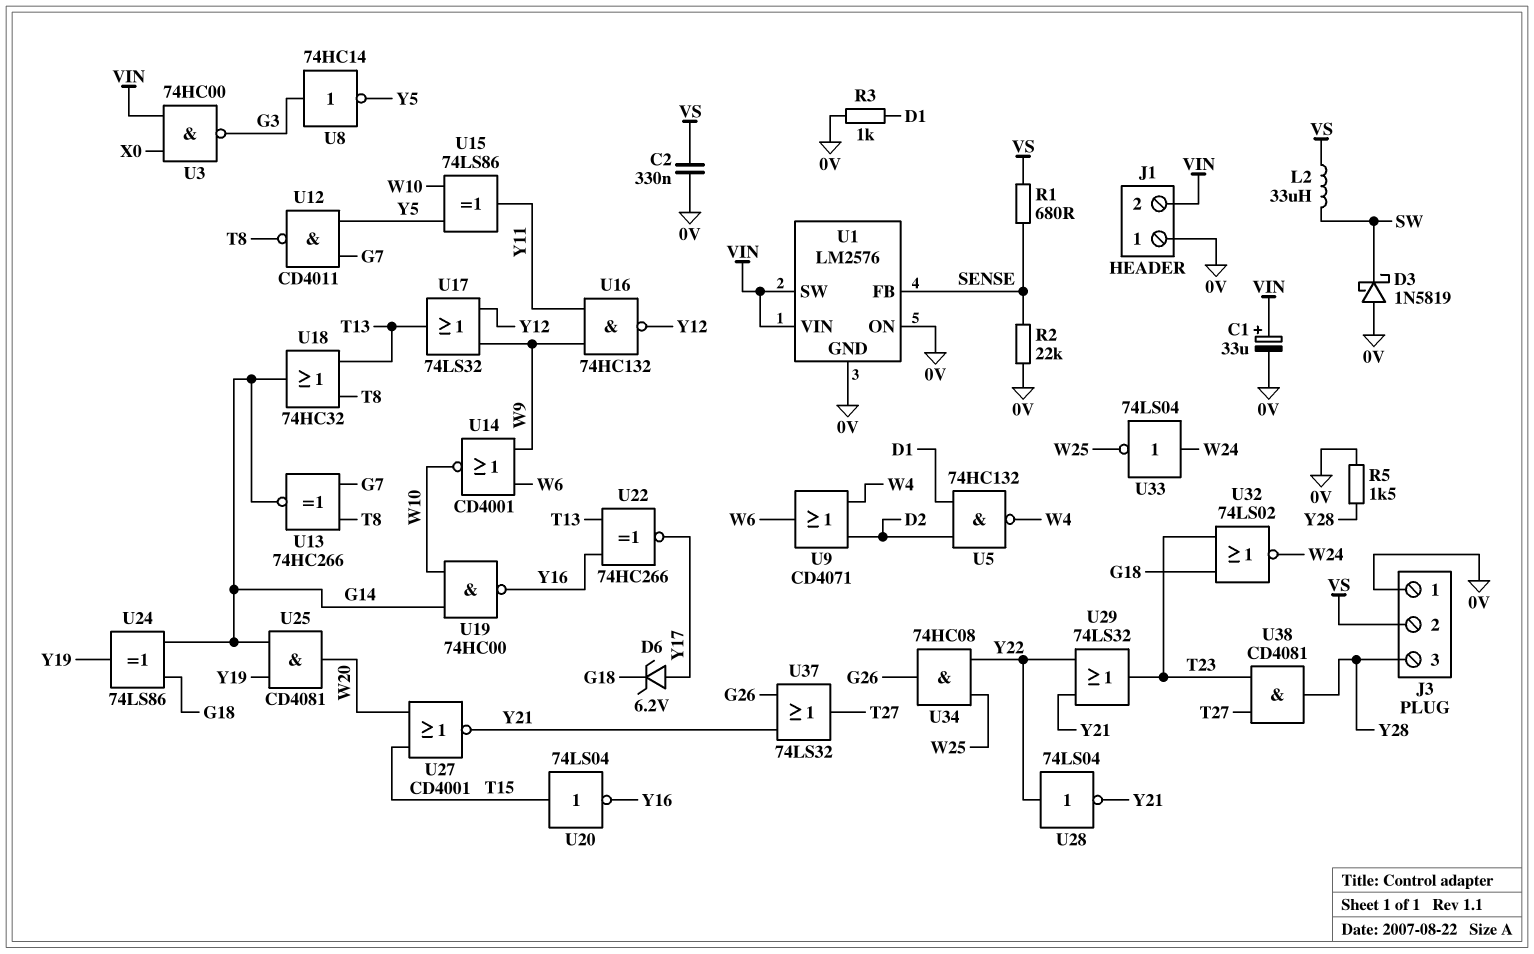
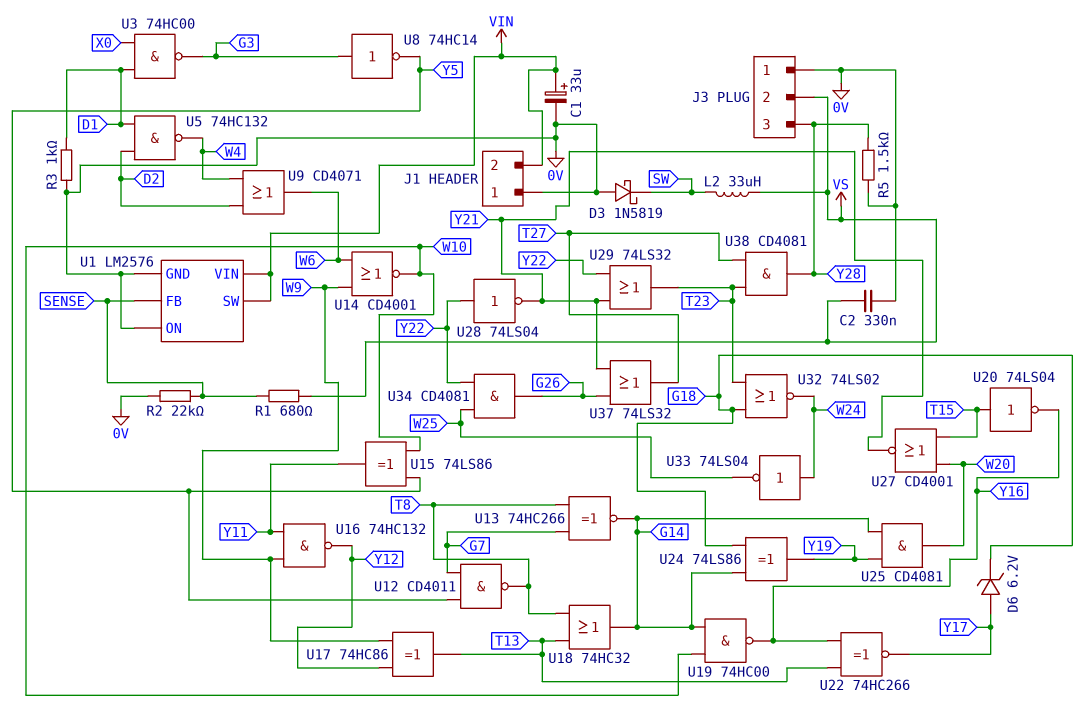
U3: NAND 74HC00 (in VIN, in X0, out G3) -> NAND 74HC00 (in D1, in X0, out G3)
U17: OR 74LS32 (in W9, in Y12, out T13) -> XOR 74HC86 (in W9, in Y12, out T13)
U34: AND 74HC08 (in W25, in Y22, out G26) -> AND CD4081 (in W25, in Y22, out G26)

